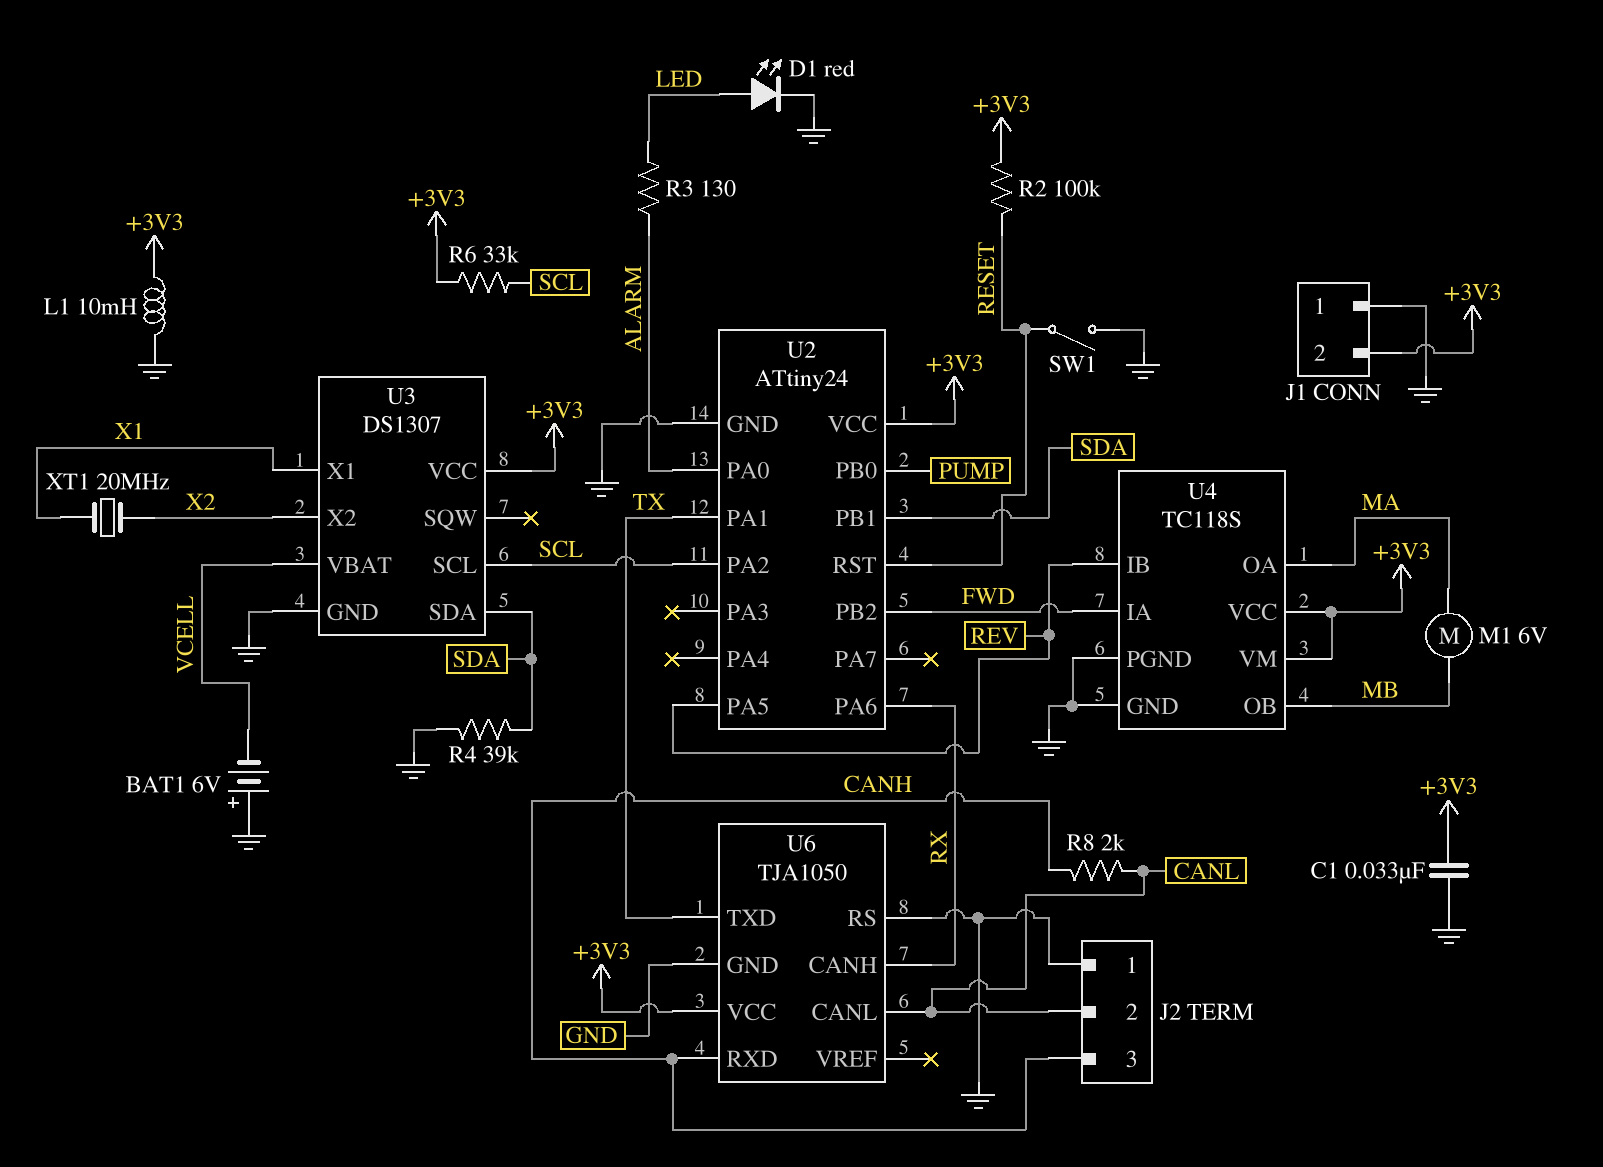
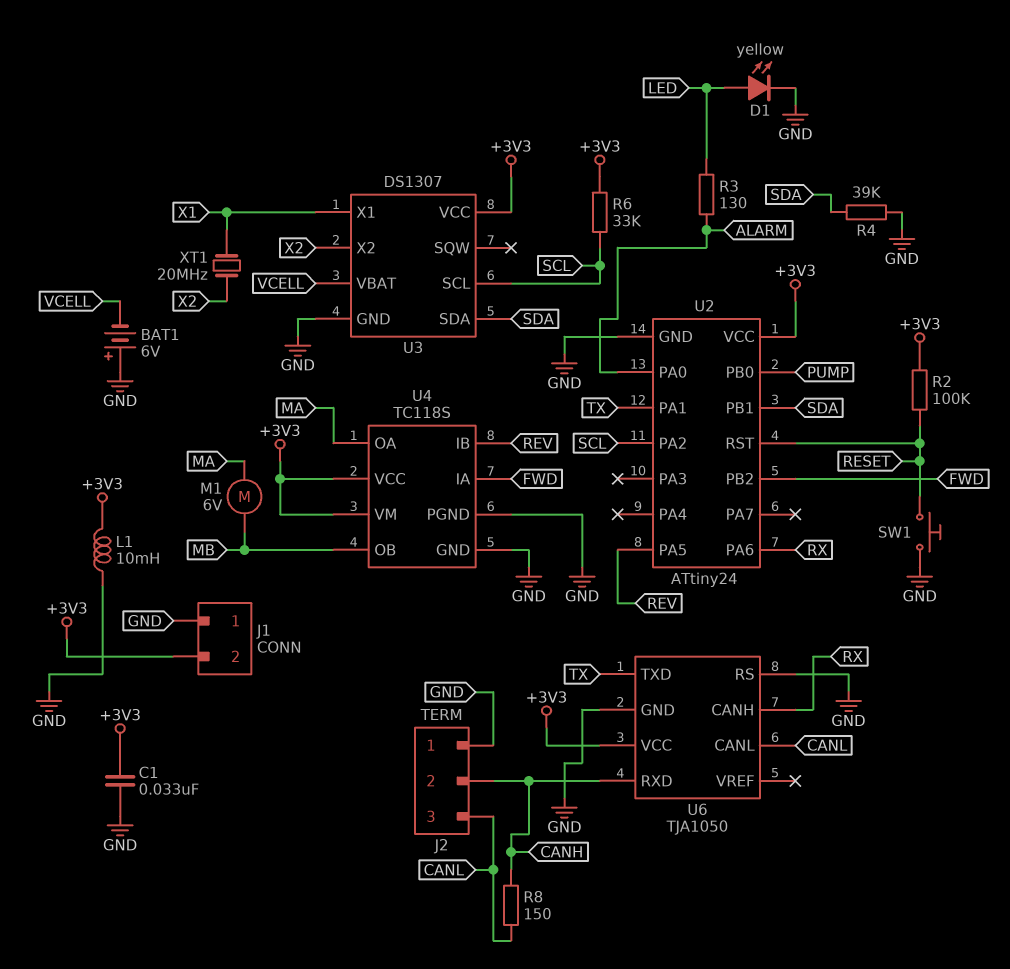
D1: LED red (A LED, K GND) -> LED yellow (A LED, K GND)
J2 pin 2: CANL -> CANH
J2 pin 3: CANH -> CANL
R8: 2k (CANH, CANL) -> 150 (CANH, CANL)
SW1: switch (GND, RESET) -> button (GND, RESET)

